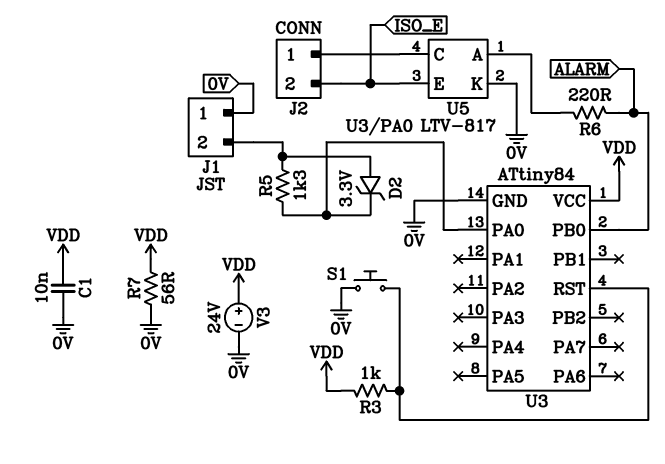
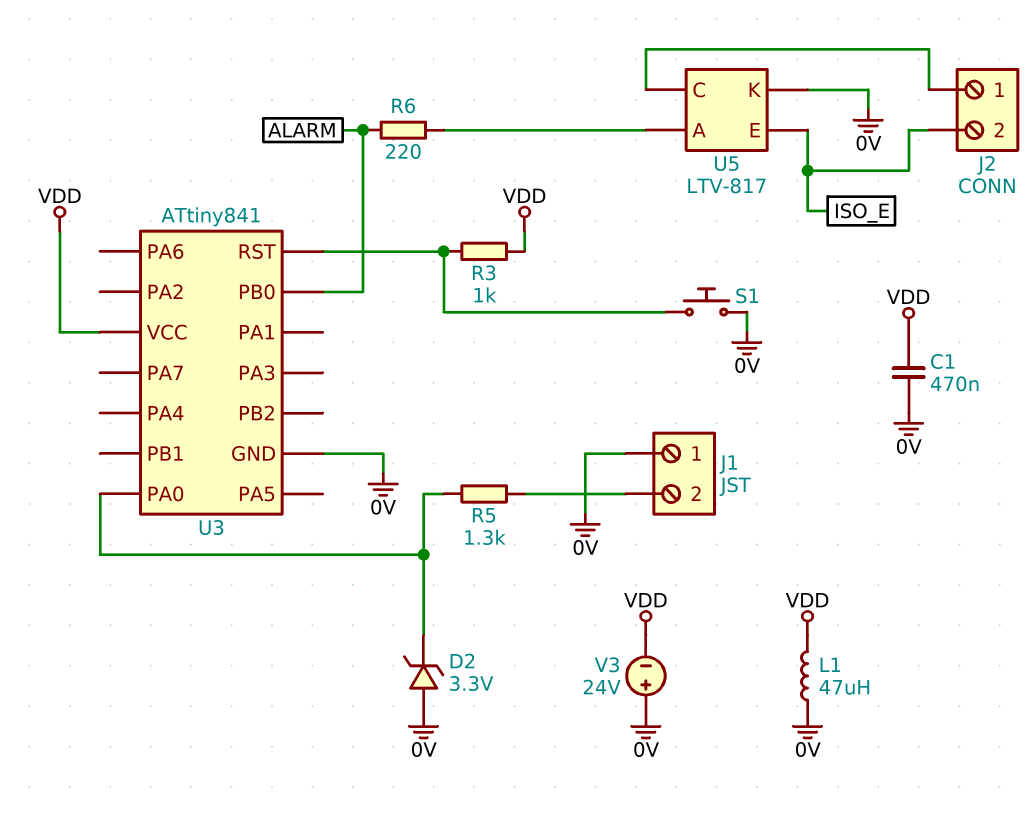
C1: 10nF (0V, VDD) -> 470nF (0V, VDD)
D2: zener 3.3V (A J1/2, K U3/PA0) -> zener 3.3V (A 0V, K U3/PA0)
L1: none -> 47uH (0V, VDD)
R7: 56 (0V, VDD) -> none
U3: ATtiny84 -> ATtiny841
V3: 24V (plus VDD, minus 0V) -> 24V (plus 0V, minus VDD)

